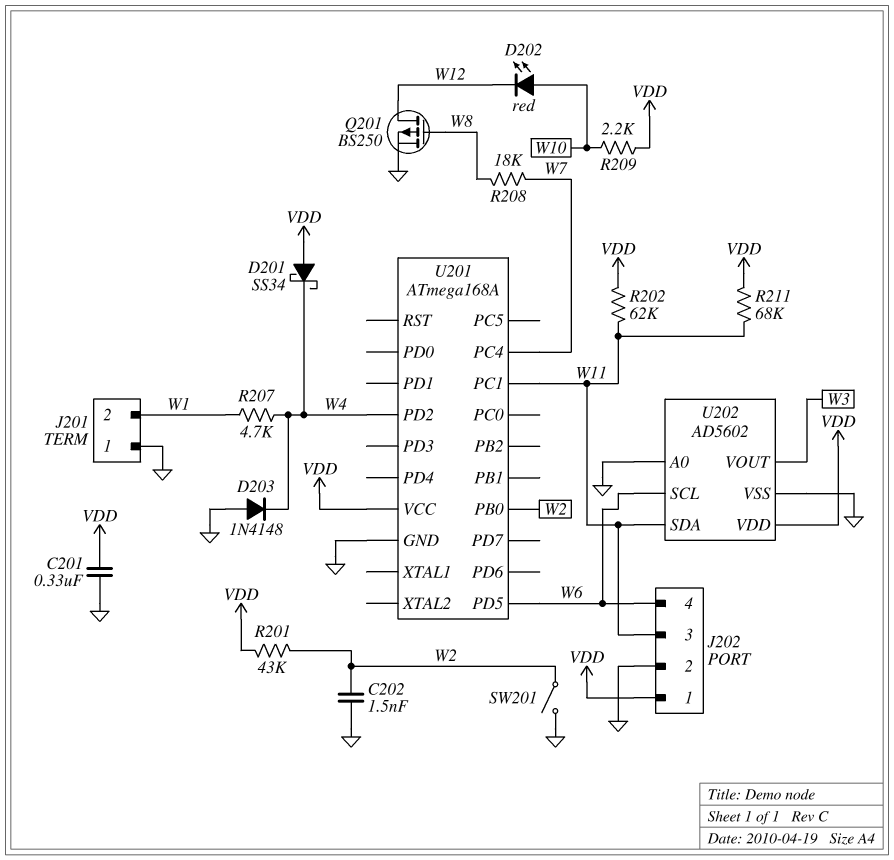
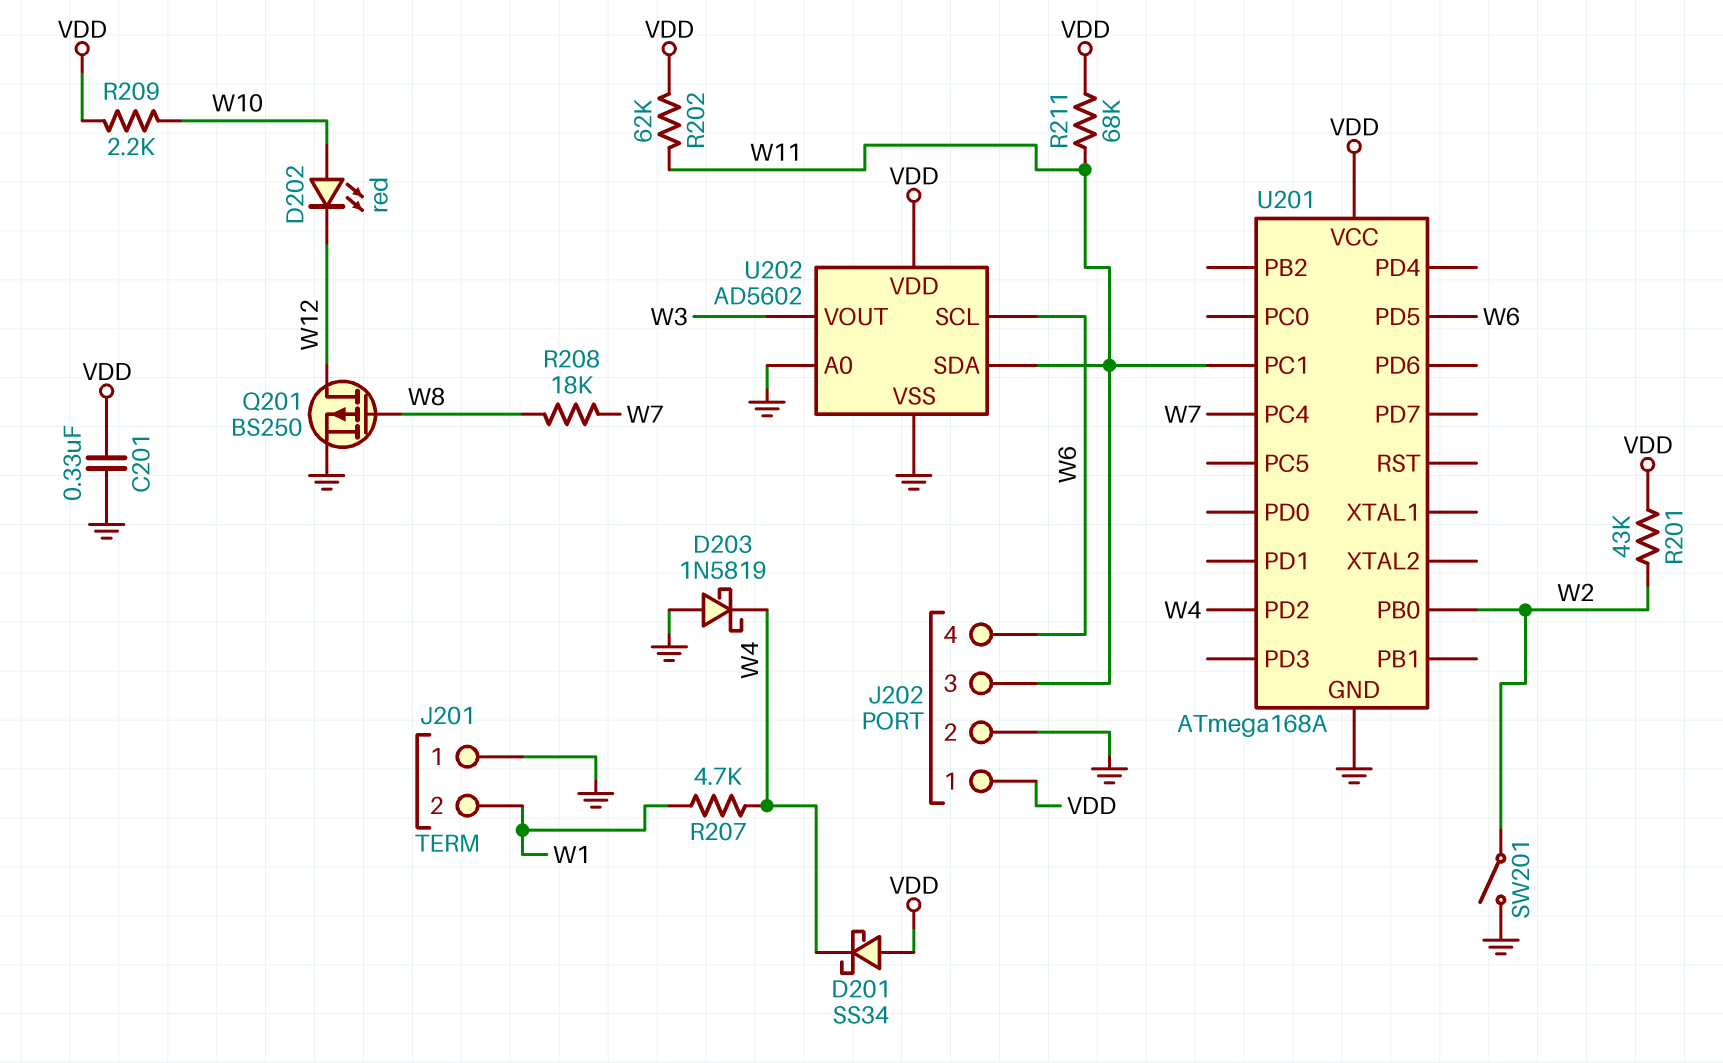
C202: 1.5nF (GND, W2) -> none
D203: diode 1N4148 (A GND, K W4) -> schottky 1N5819 (A GND, K W4)

